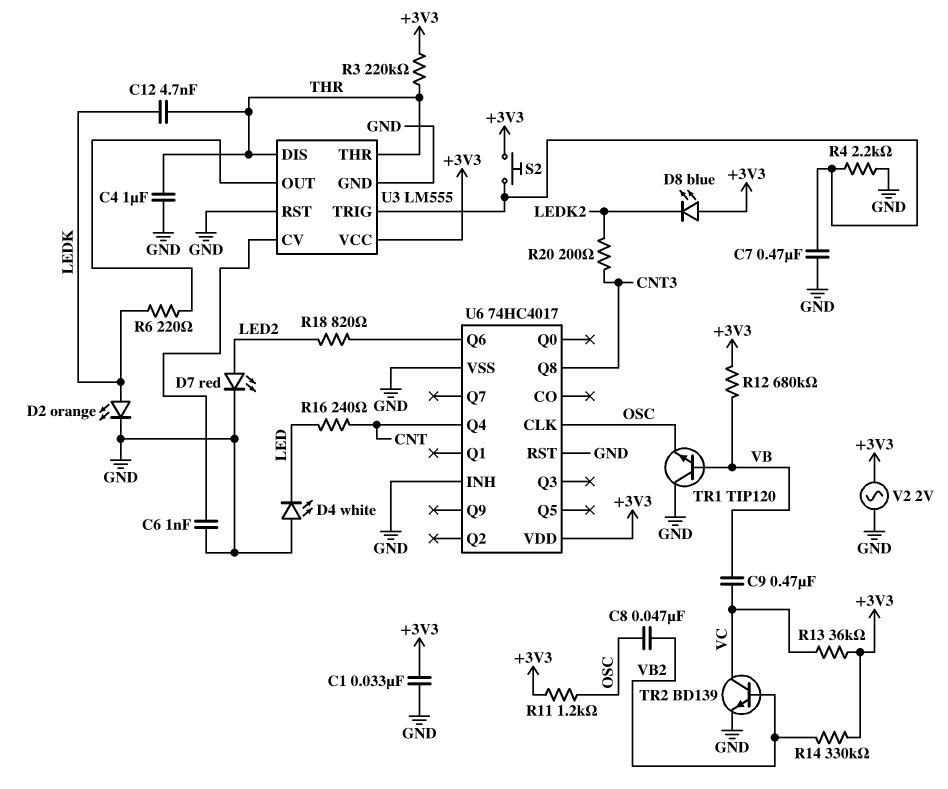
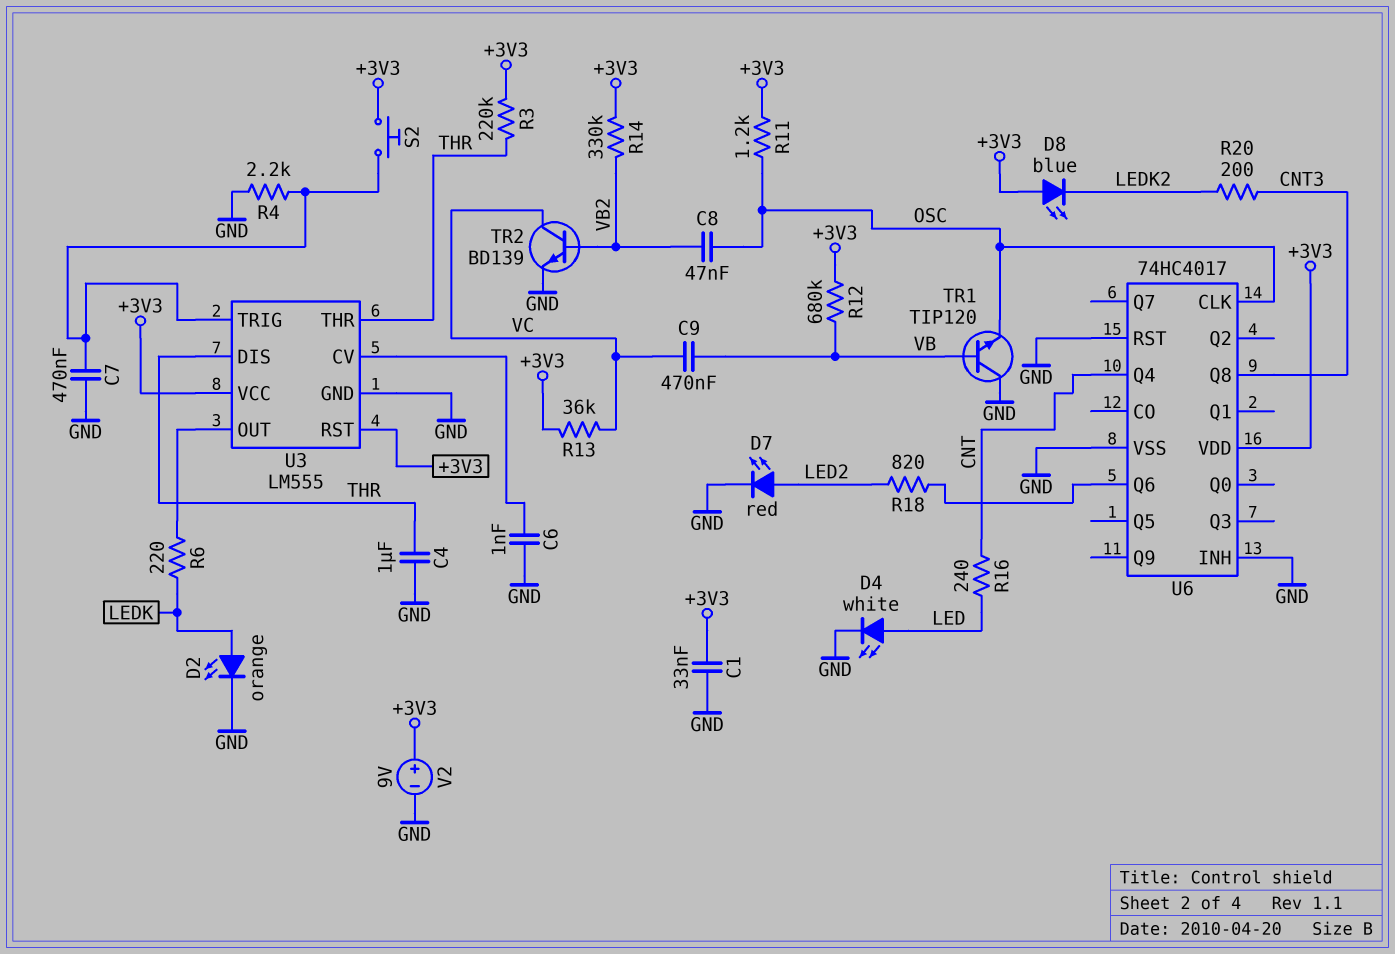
C12: 4.7nF (LEDK, THR) -> none
D4: LED white (A GND, K LED) -> LED white (A LED, K GND)
U3 pin RST: GND -> +3V3
V2: AC 2V (+3V3, GND) -> 9V (plus +3V3, minus GND)

